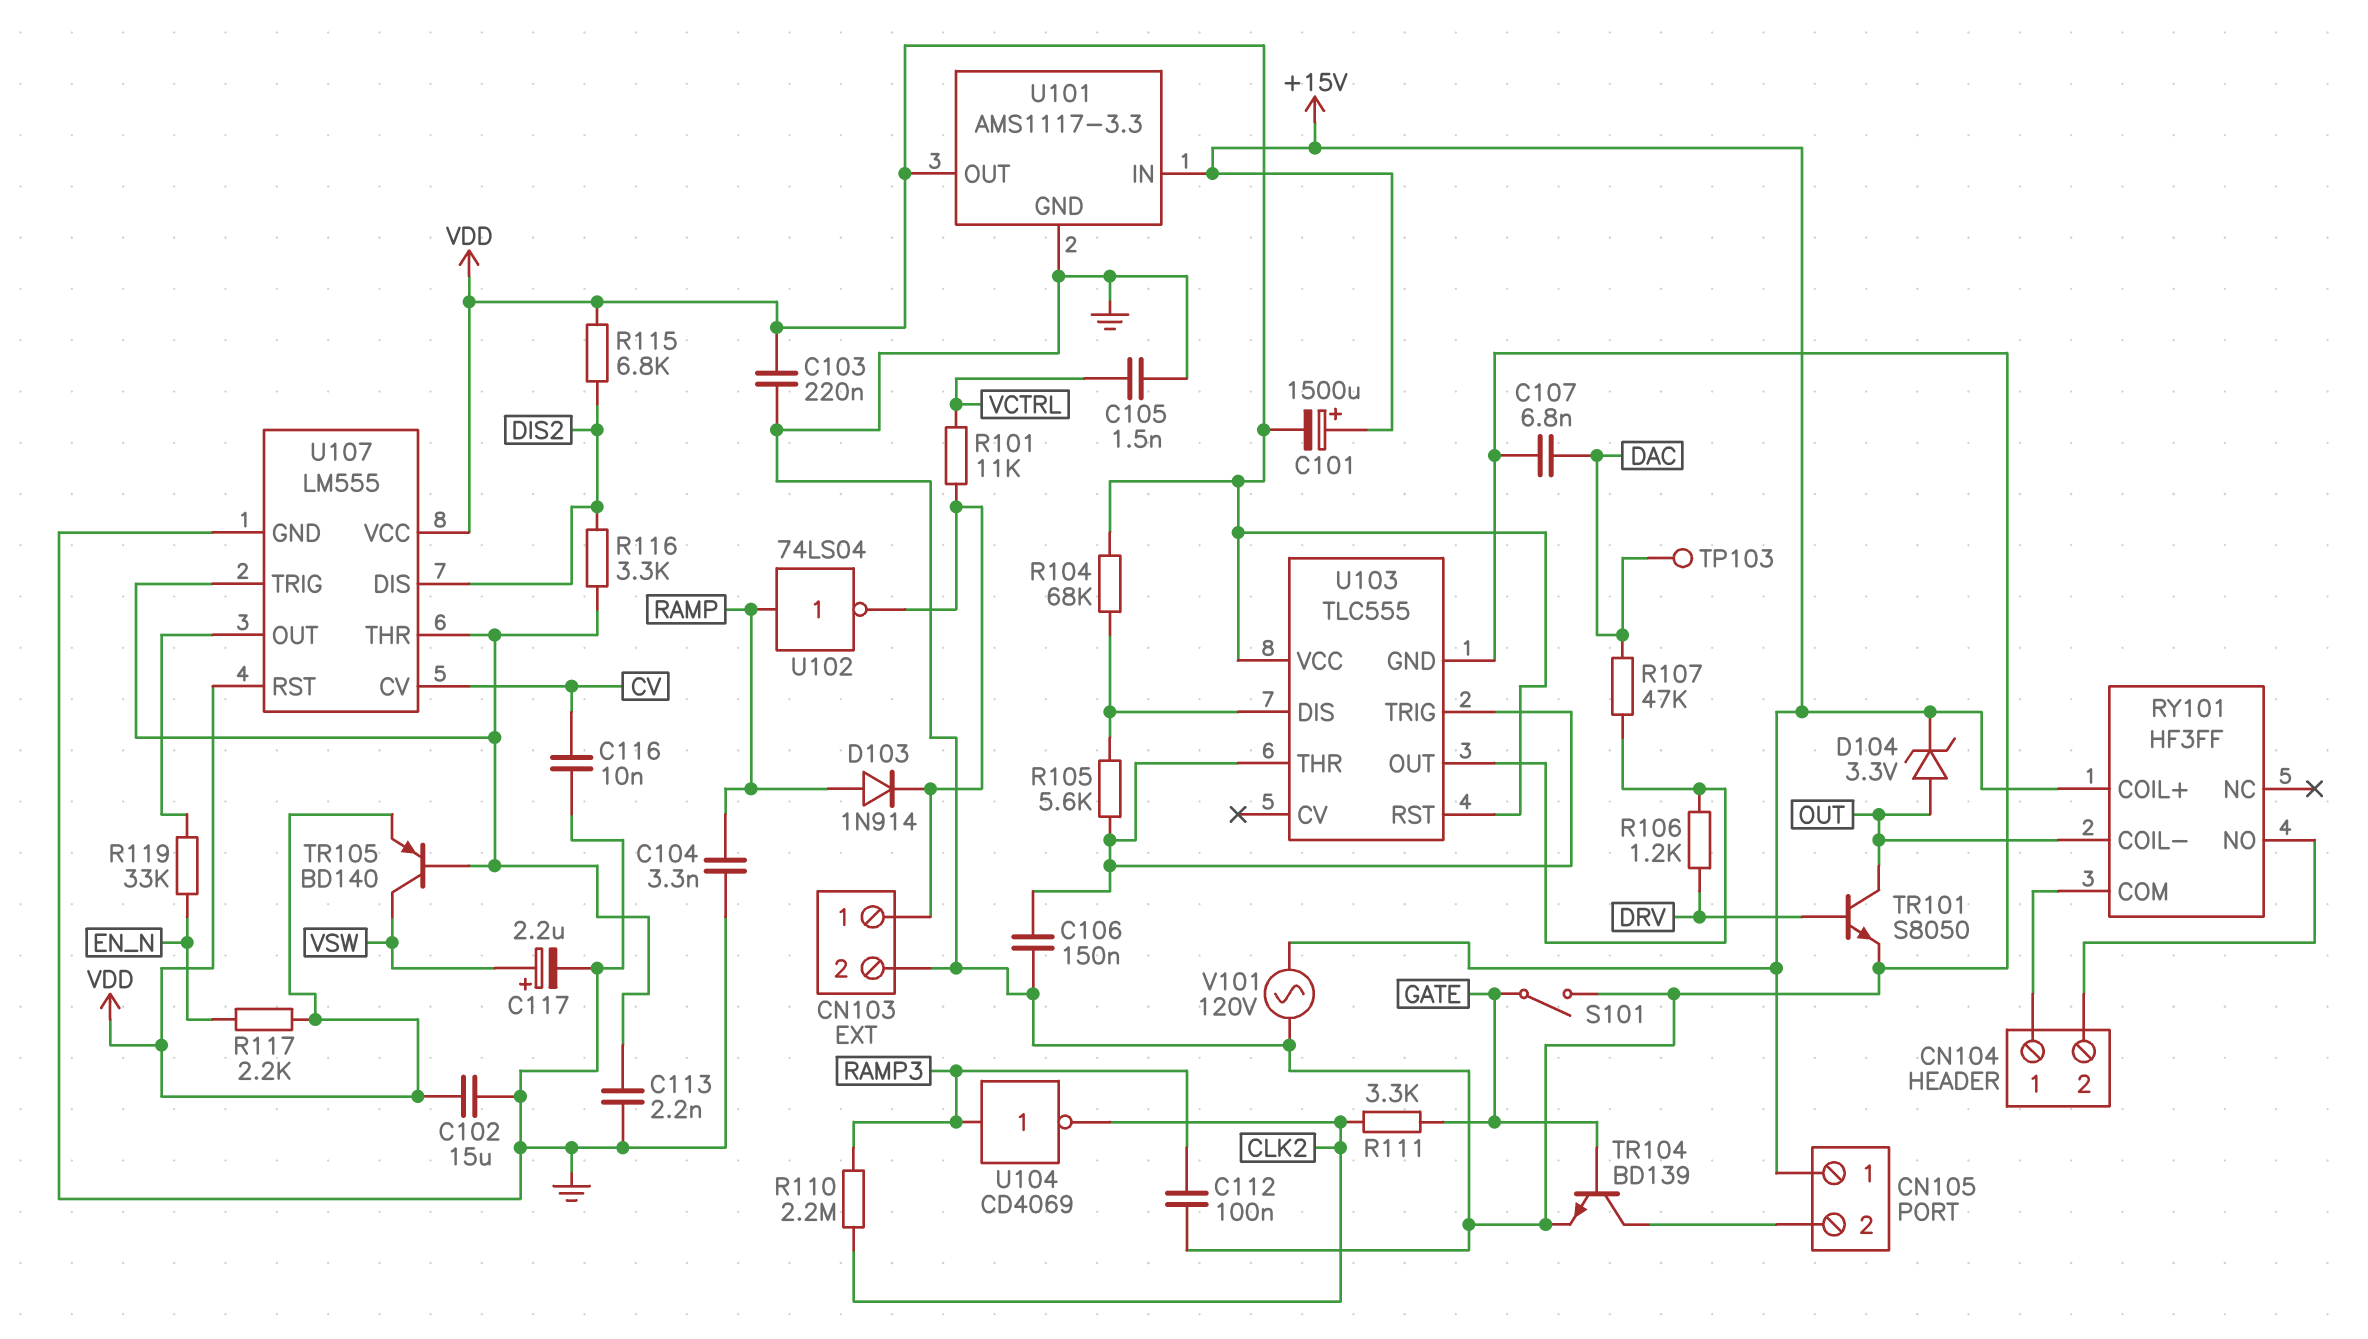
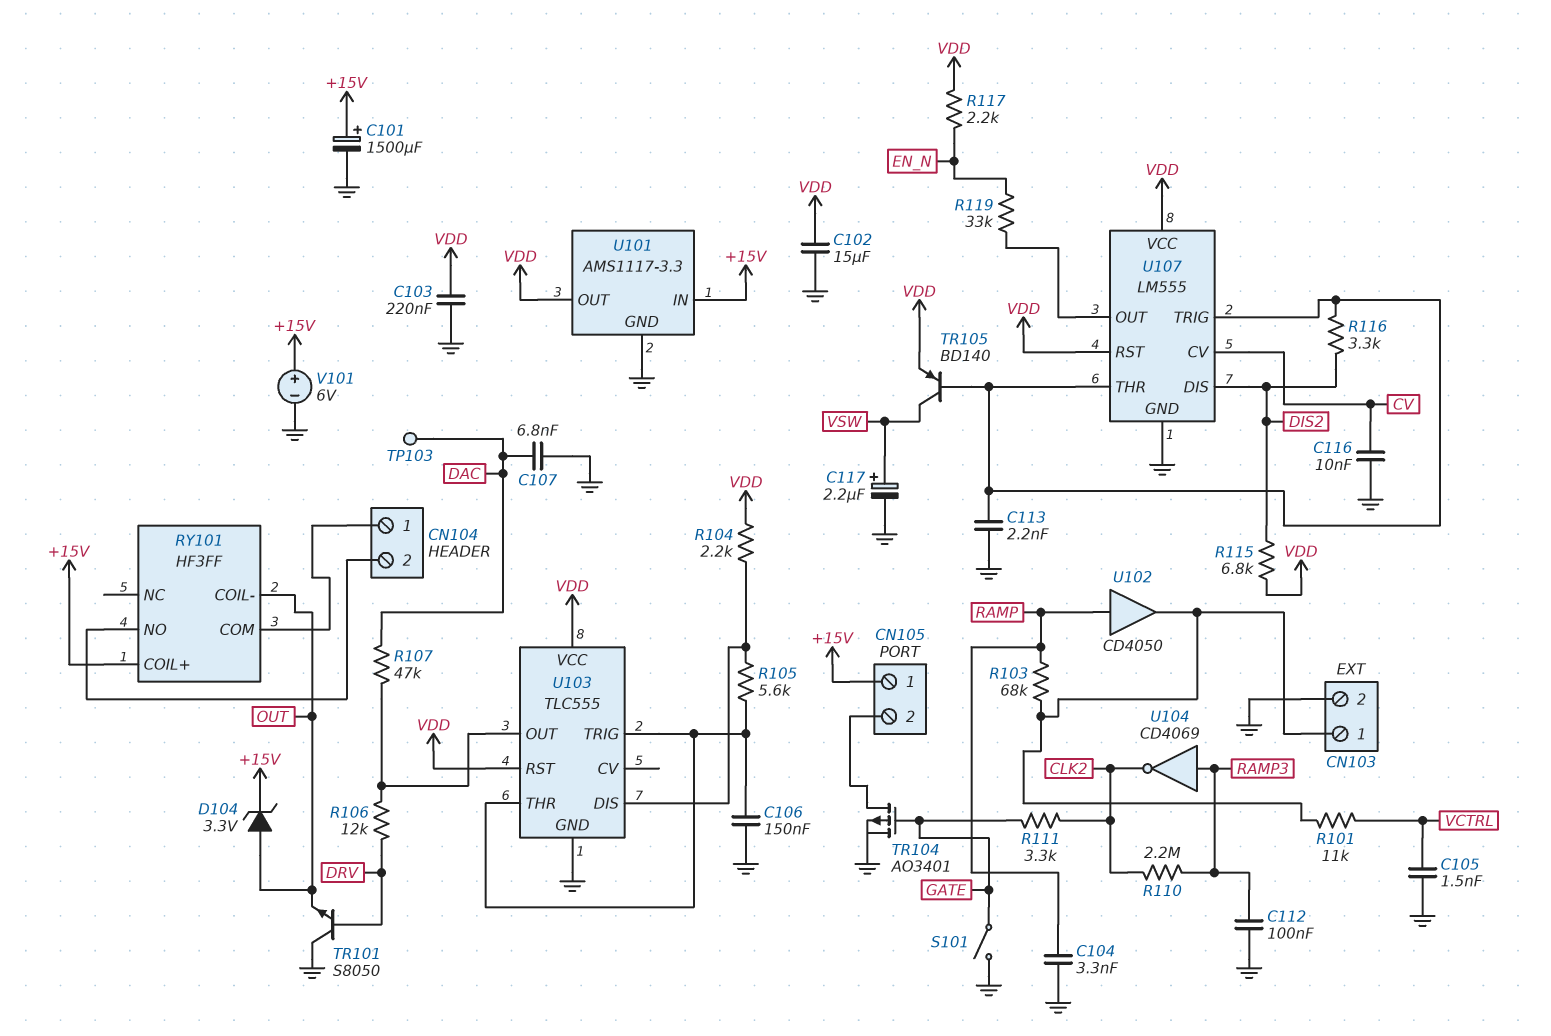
C101: 1500uF (plus +15V, minus VDD) -> 1500uF (plus +15V, minus GND)
D103: diode 1N914 (A RAMP, K CN103/1) -> none
R103: none -> 68k (CN103/1, RAMP)
R104: 68k (U103/DIS, VDD) -> 2.2k (U103/DIS, VDD)
R106: 1.2k (DRV, U103/OUT) -> 12k (DRV, U103/OUT)
TR101: NPN S8050 (B DRV, C OUT, E GND) -> NPN S8050 (B DRV, C GND, E OUT)
TR104: NPN BD139 (B GATE, C CN105/2, E GND) -> PMOS AO3401 (G GATE, D CN105/2, S GND)
U102: NOT 74LS04 (in RAMP, out CN103/1) -> buffer CD4050 (in RAMP, out CN103/1)
V101: AC 120V (+15V, GND) -> 6V (plus +15V, minus GND)

